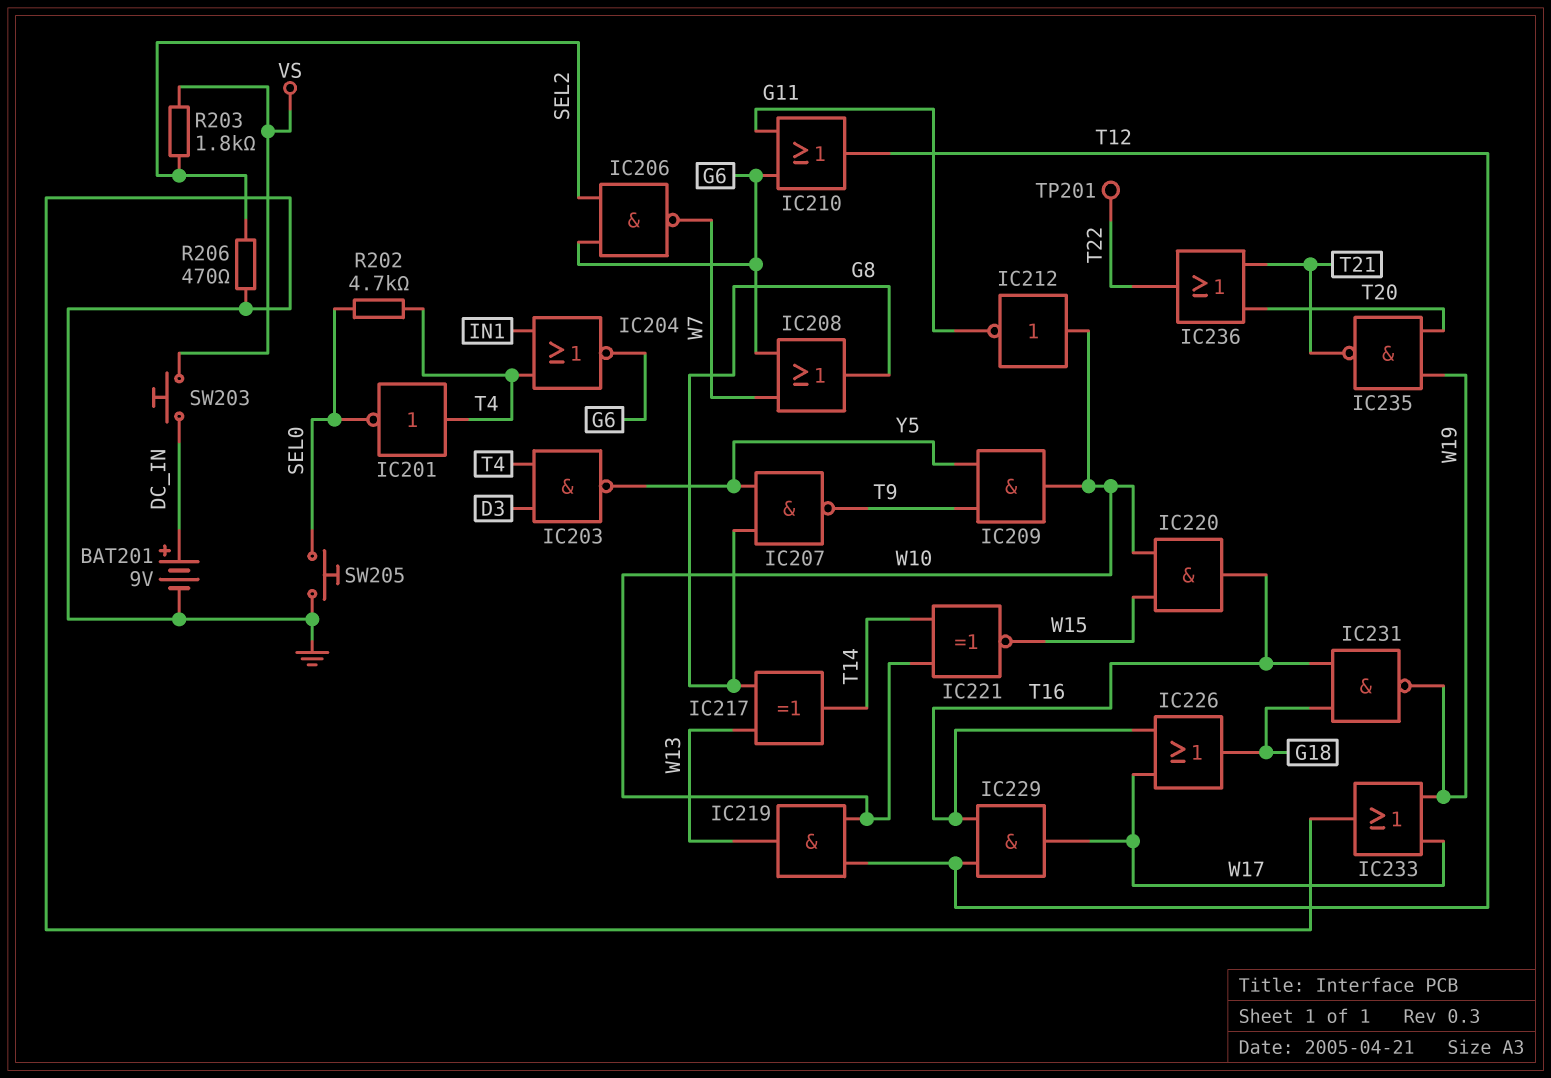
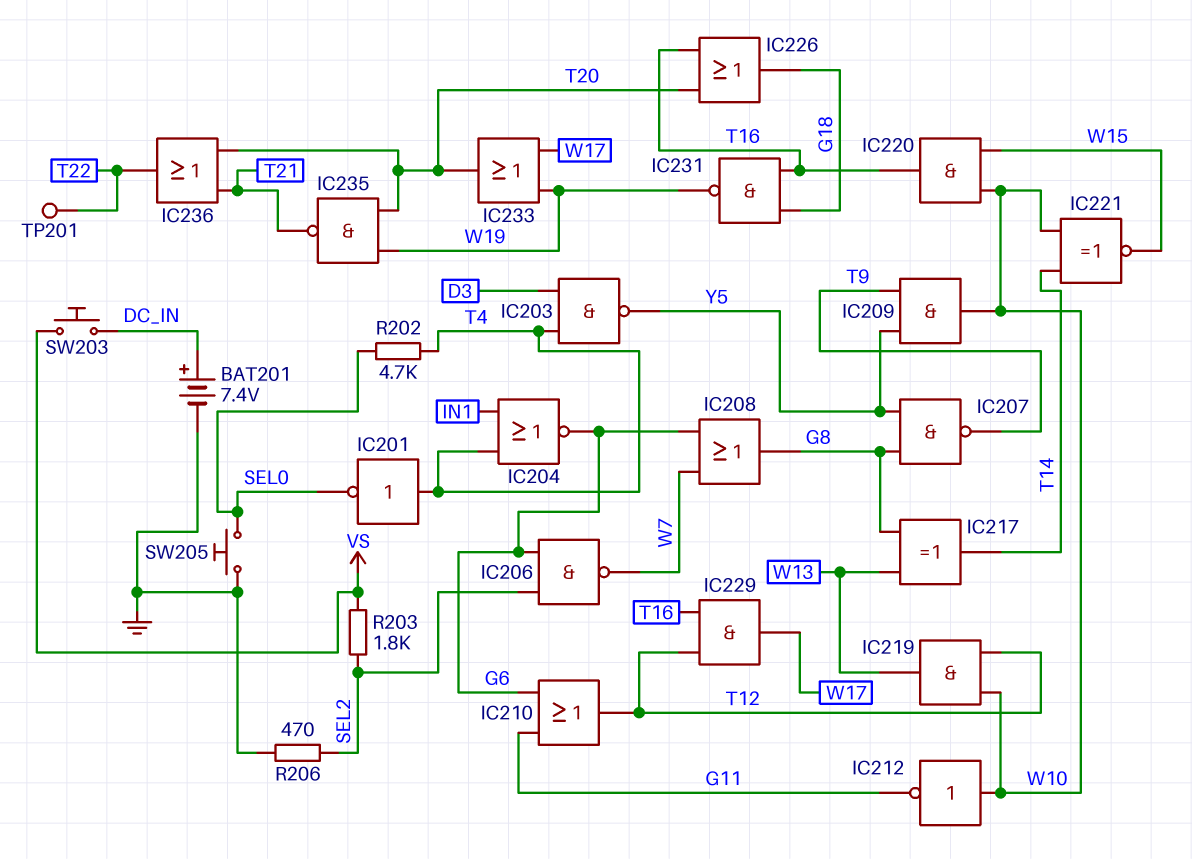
BAT201: 9V (plus DC_IN, minus GND) -> 7.4V (plus DC_IN, minus GND)
IC226: OR (in T16, in W17, out G18) -> OR (in T16, in T20, out G18)
IC233: OR (in W17, in W19, out GND) -> OR (in W17, in W19, out T20)

